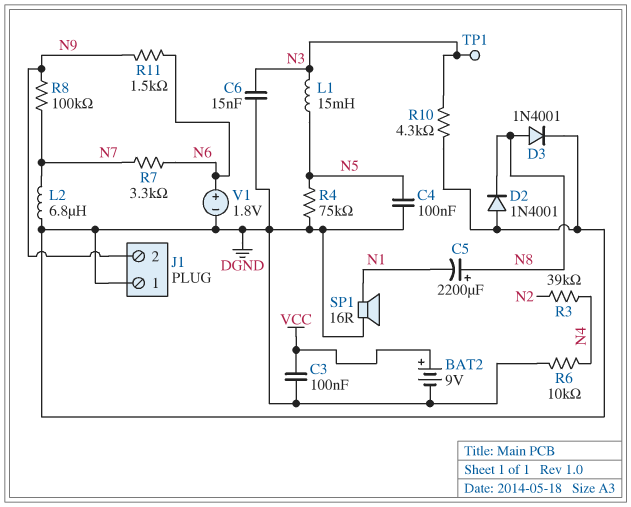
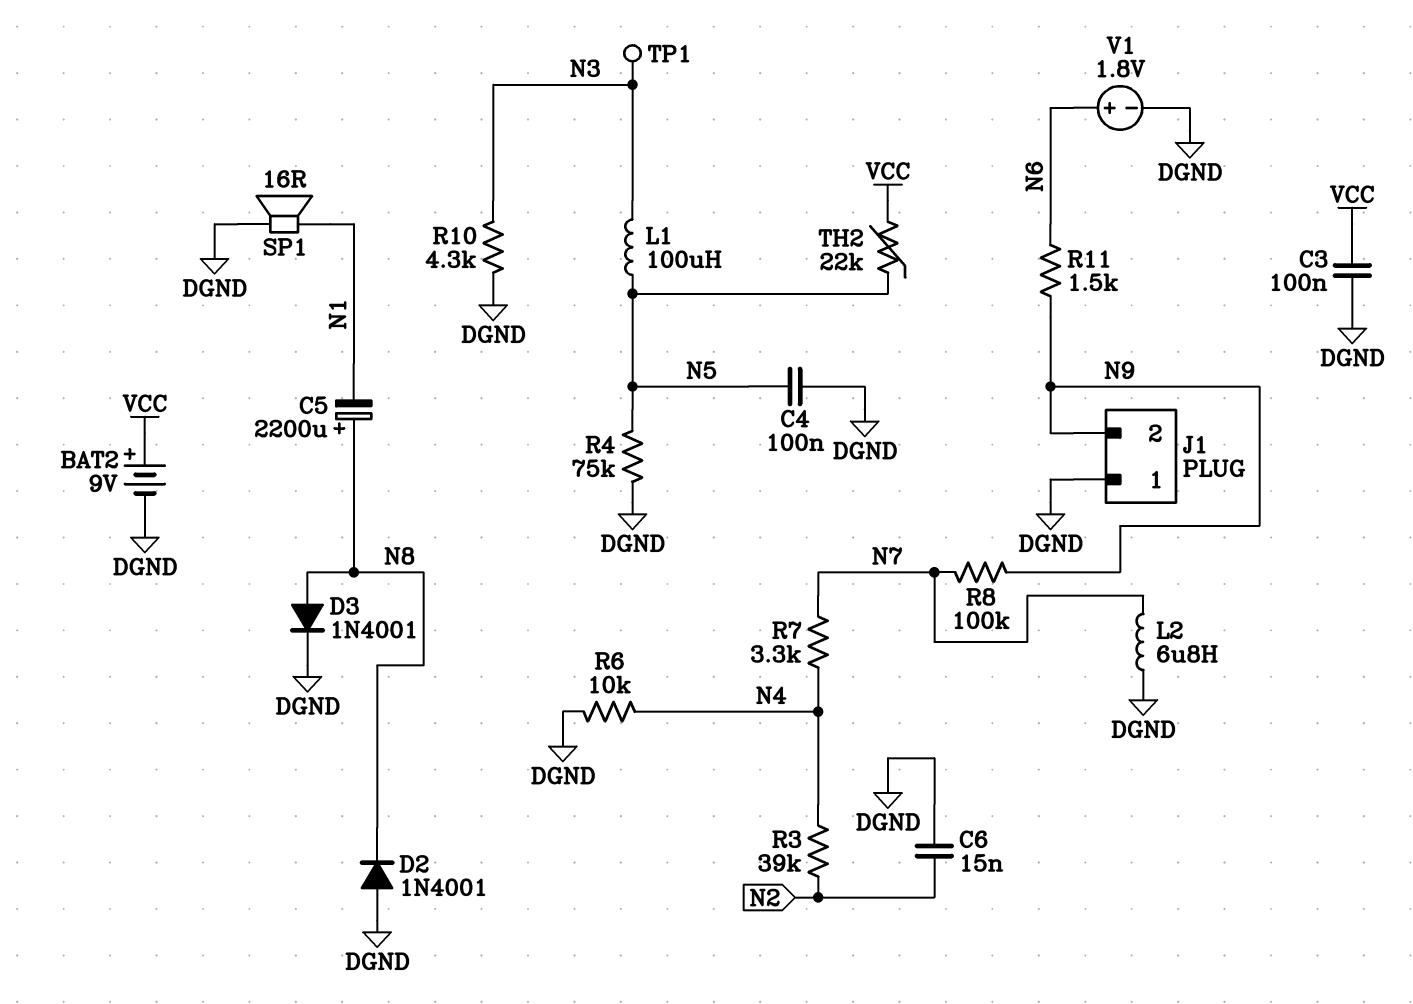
C6: 15nF (DGND, N3) -> 15nF (DGND, N2)
L1: 15mH (N3, N5) -> 100uH (N3, N5)
R7: 3.3k (N6, N7) -> 3.3k (N4, N7)
TH2: none -> 22k (N5, VCC)

